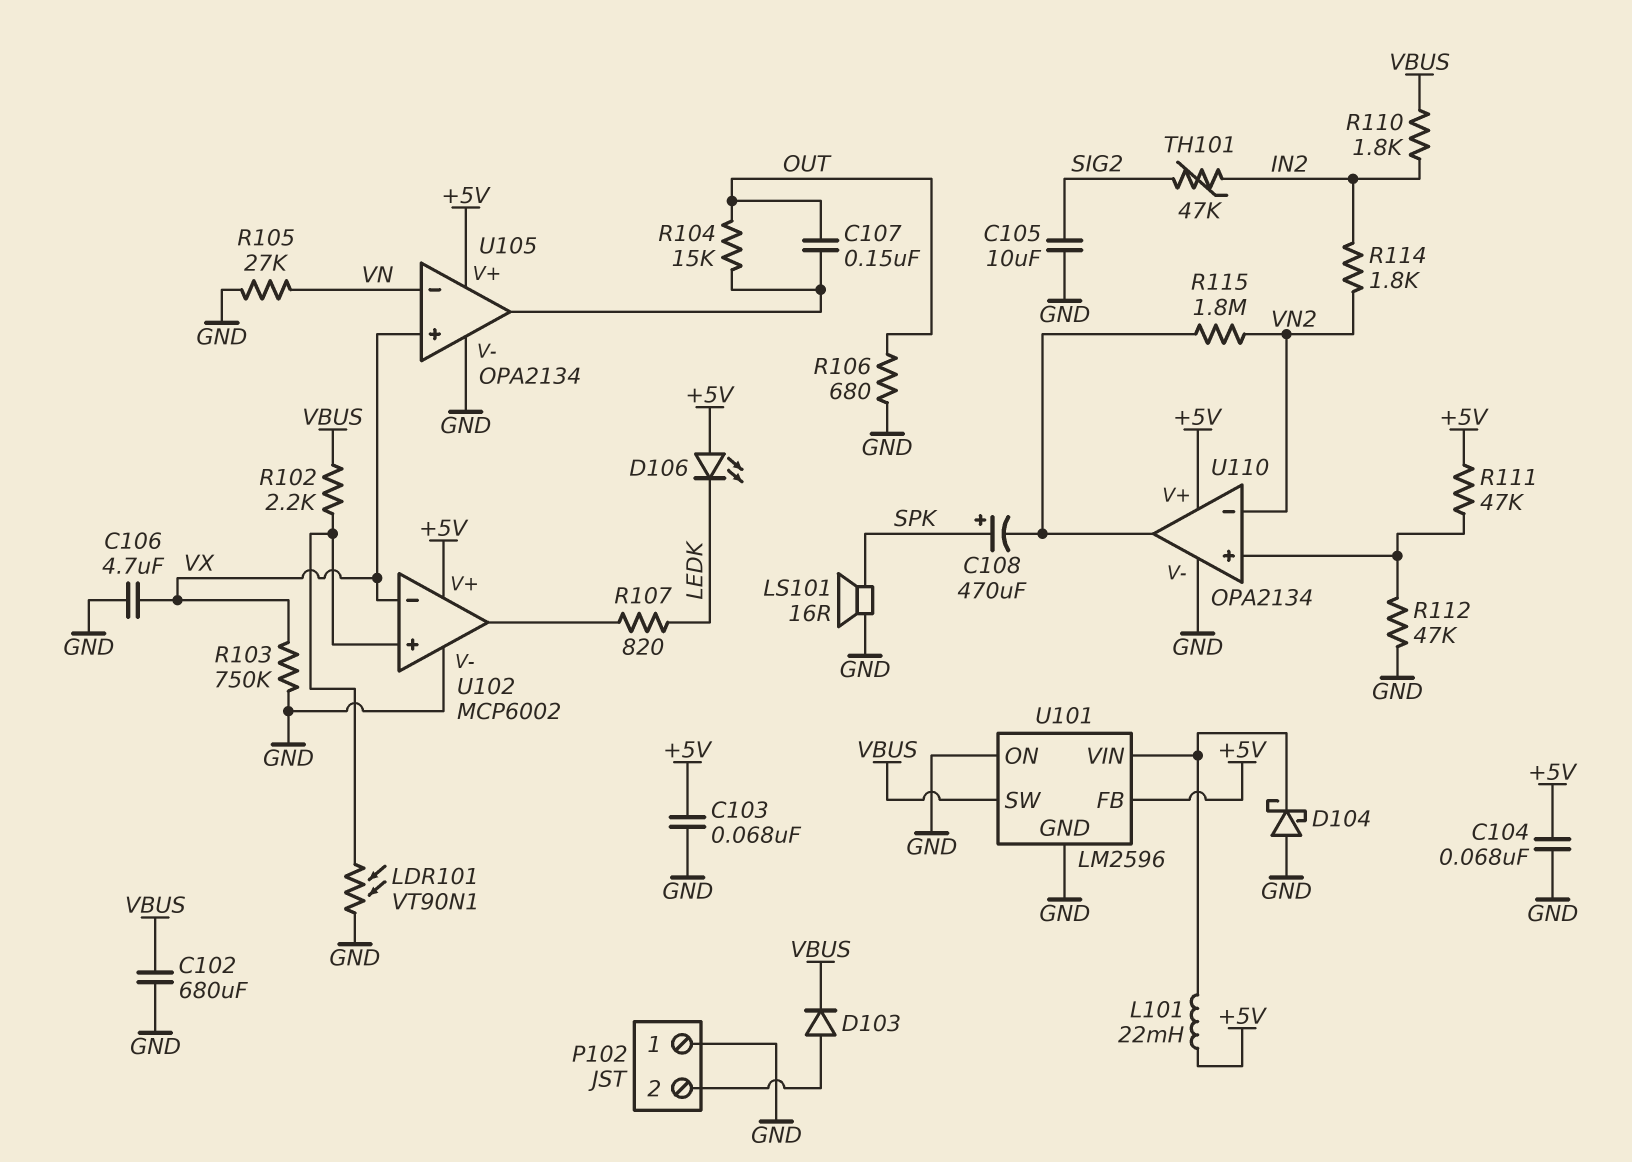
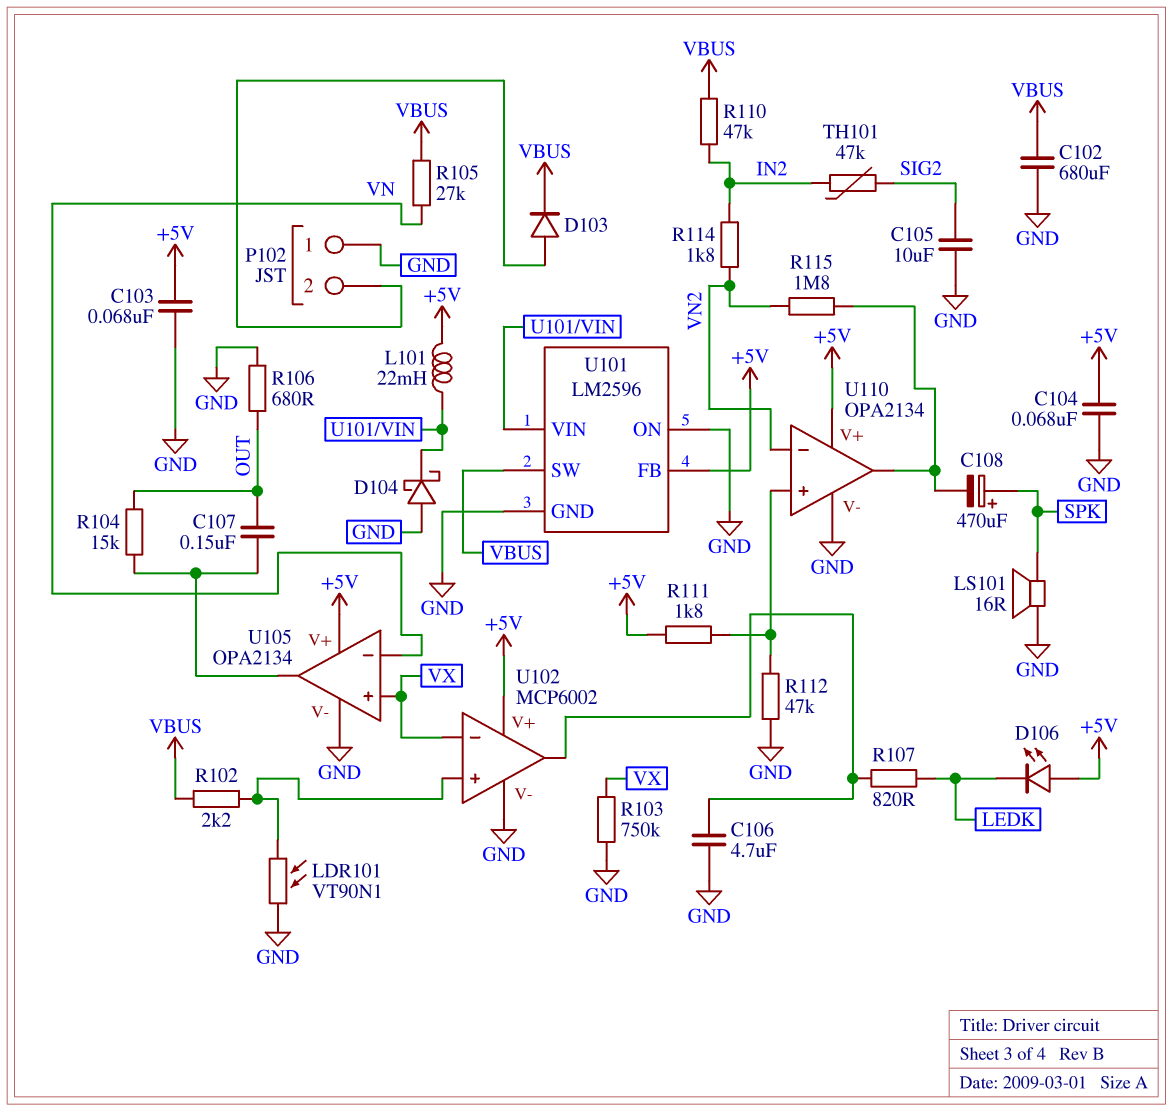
C106: 4.7uF (GND, VX) -> 4.7uF (GND, U102/out)
R105: 27k (GND, VN) -> 27k (VBUS, VN)
R110: 1.8k (IN2, VBUS) -> 47k (IN2, VBUS)
R111: 47k (+5V, U110/in+) -> 1.8k (+5V, U110/in+)

